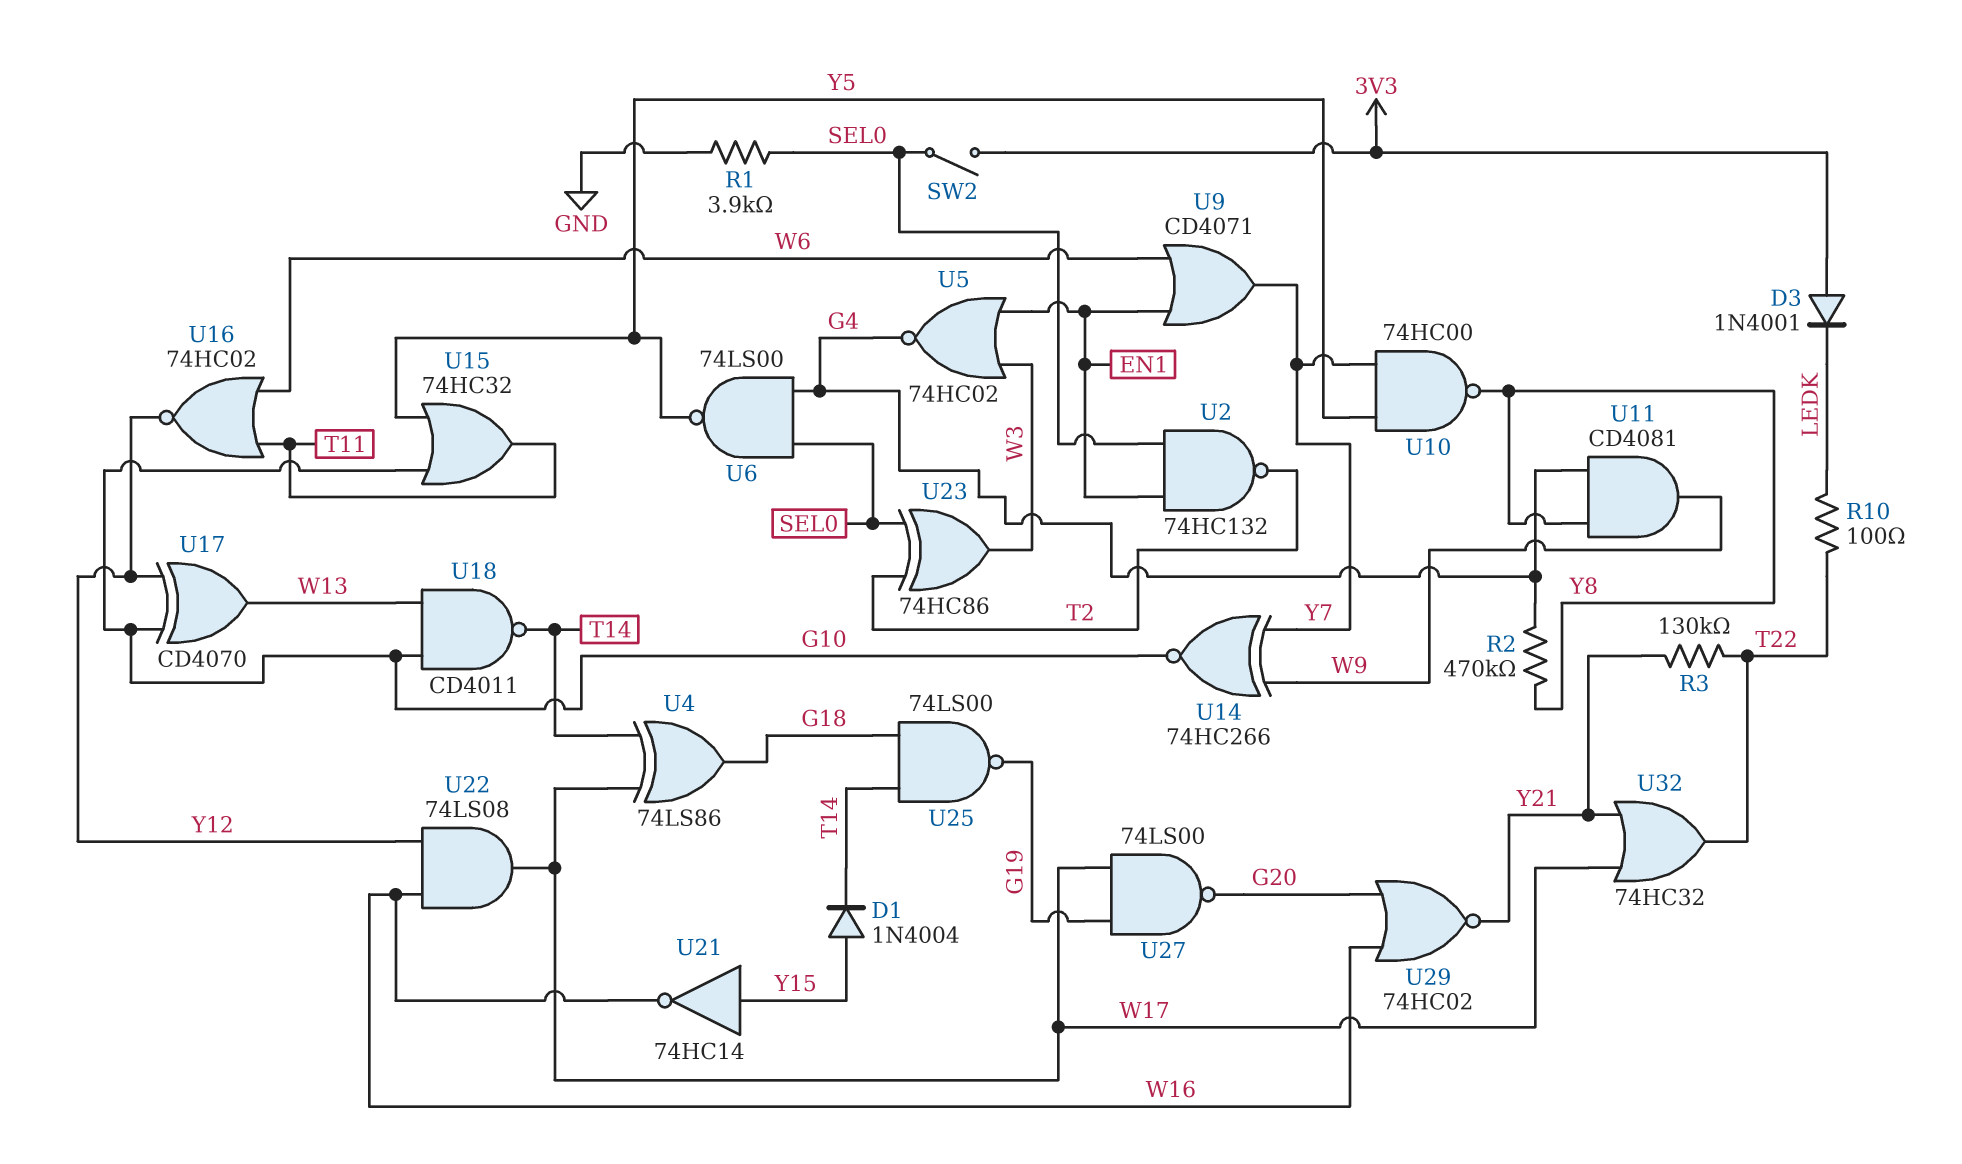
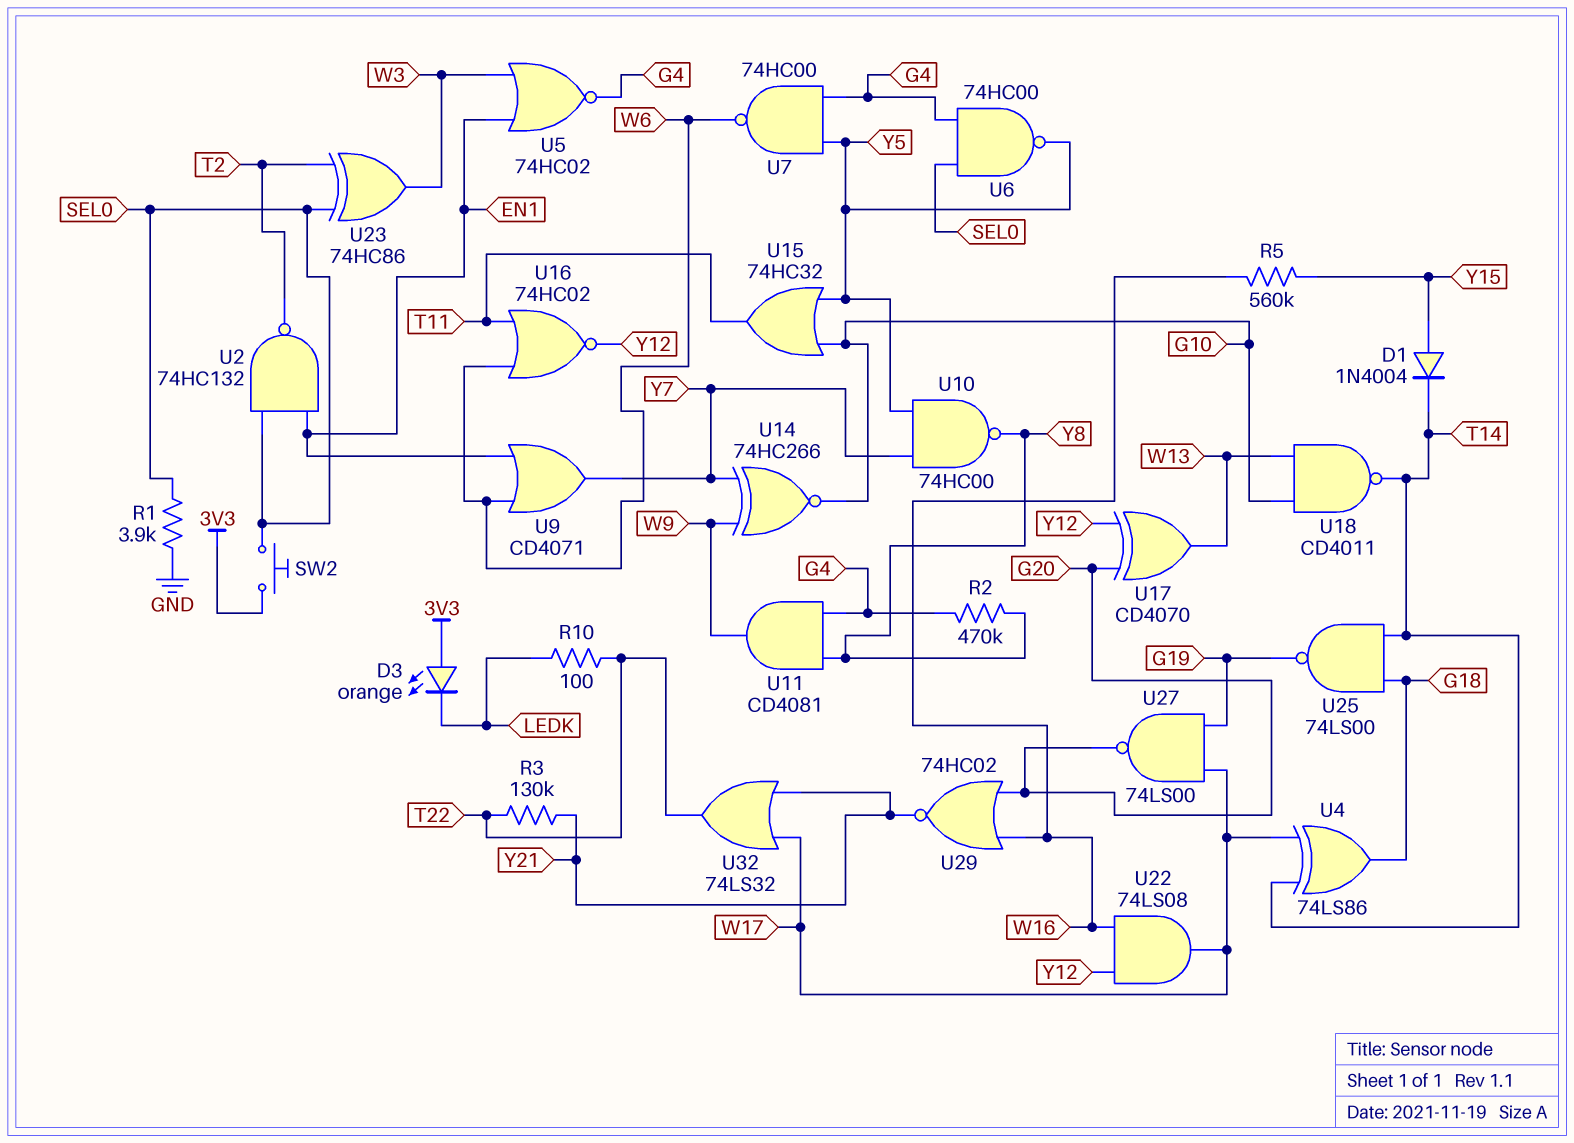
D3: diode 1N4001 (A 3V3, K LEDK) -> LED orange (A 3V3, K LEDK)
R5: none -> 560k (W16, Y15)
SW2: switch (3V3, SEL0) -> button (3V3, SEL0)
U6: NAND 74LS00 (in G4, in SEL0, out Y5) -> NAND 74HC00 (in G4, in SEL0, out Y5)
U7: none -> NAND 74HC00 (in G4, in Y5, out W6)
U17: XOR CD4070 (in G10, in Y12, out W13) -> XOR CD4070 (in G20, in Y12, out W13)
U21: NOT 74HC14 (in Y15, out W16) -> none
U32: OR 74HC32 (in W17, in Y21, out T22) -> OR 74LS32 (in W17, in Y21, out T22)

